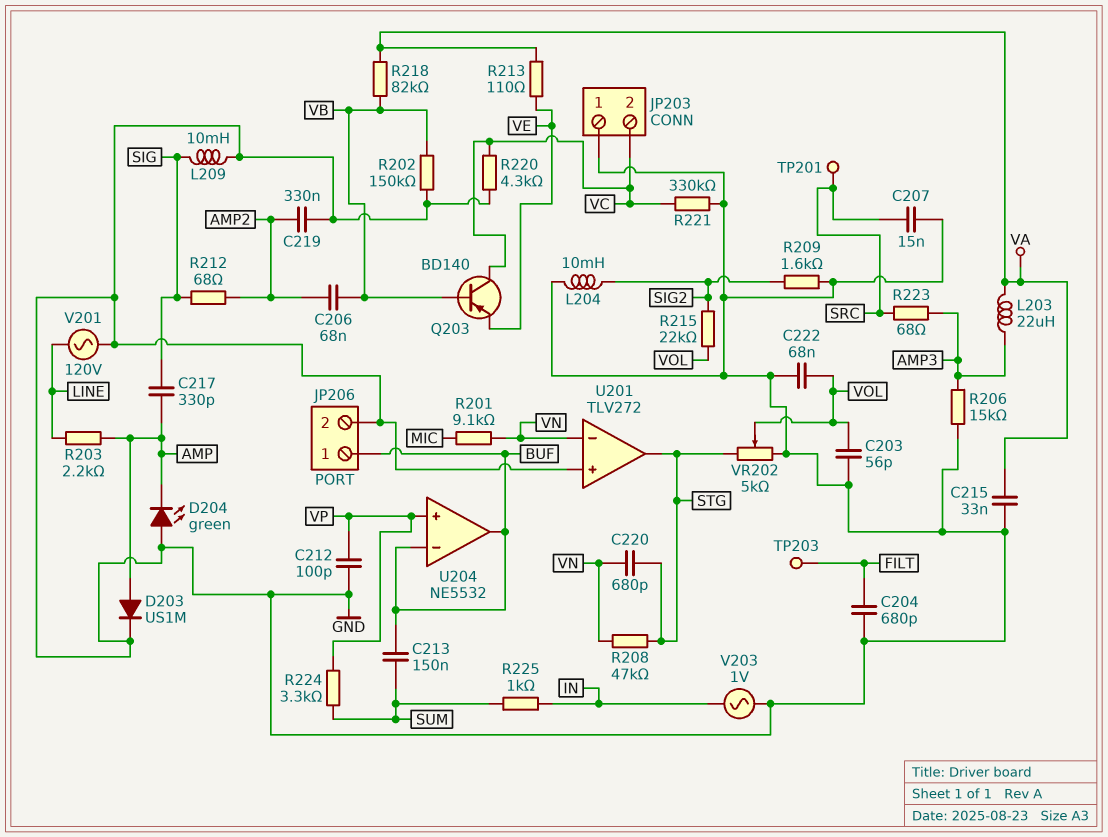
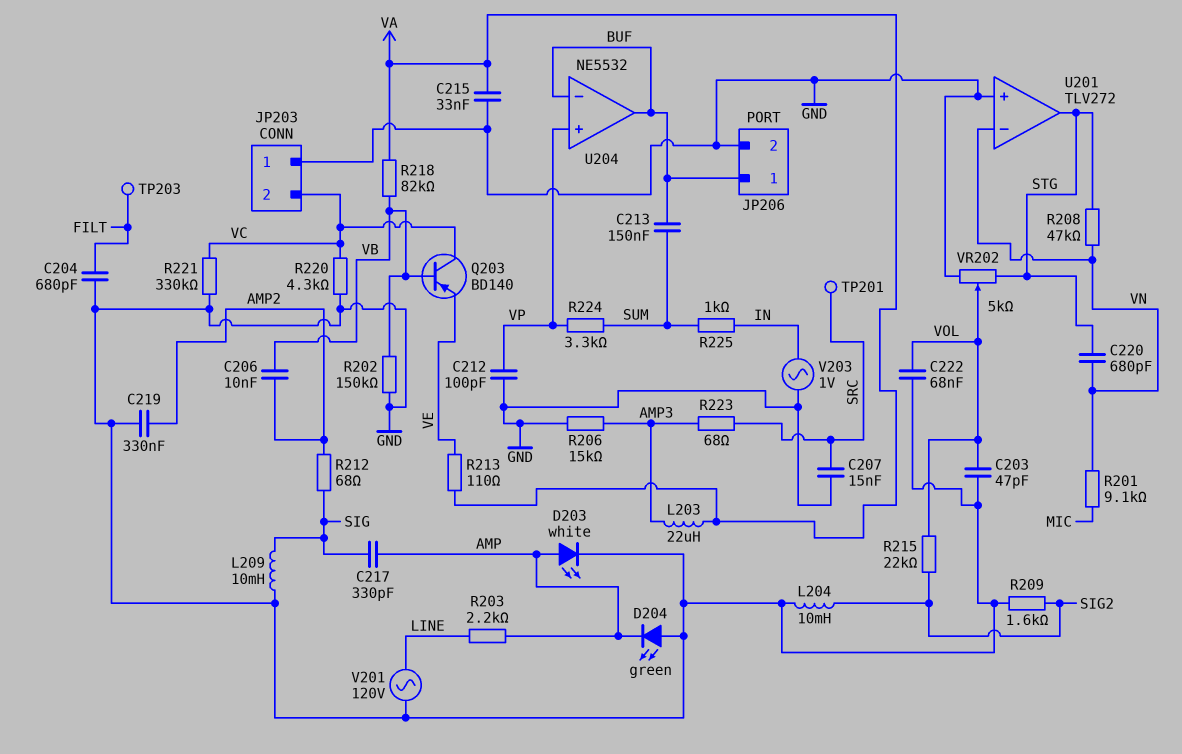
C203: 56pF (GND, VOL) -> 47pF (GND, VOL)
C206: 68nF (AMP2, VB) -> 10nF (AMP2, VB)
D203: diode US1M (A AMP, K GND) -> LED white (A AMP, K GND)

